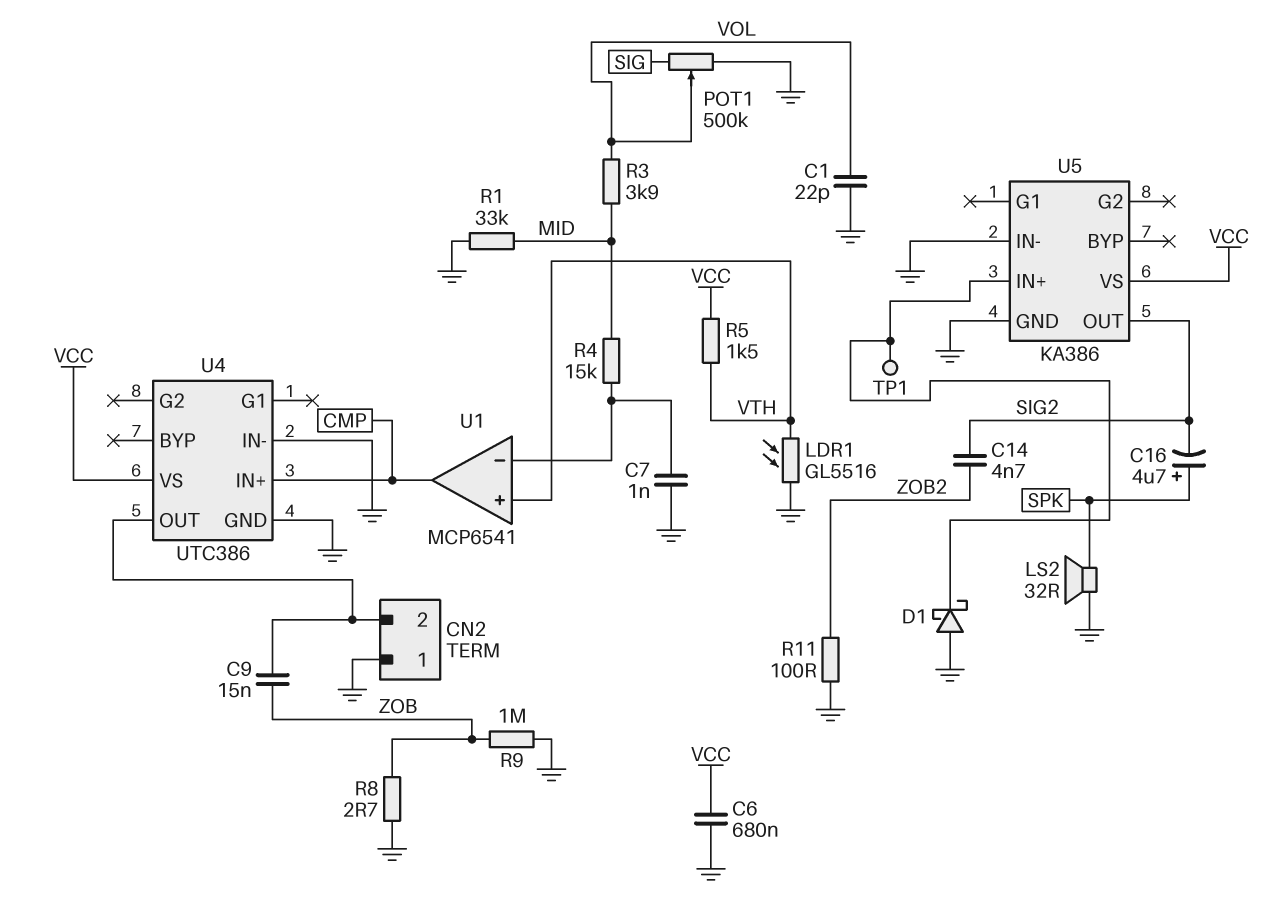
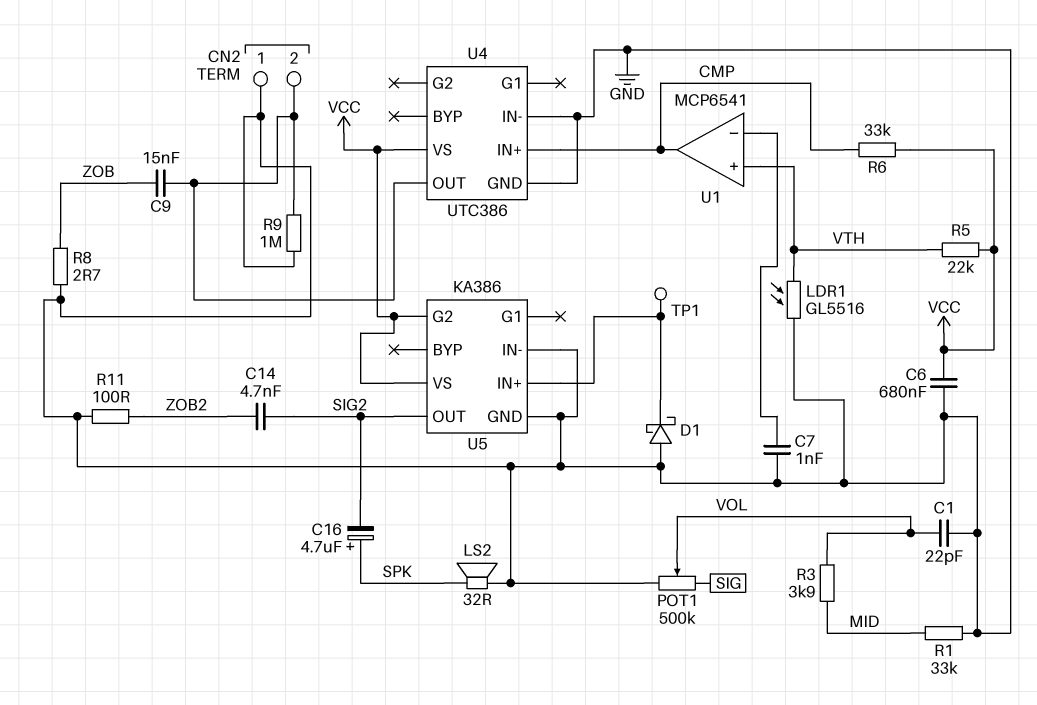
R4: 15k (MID, U1/in-) -> none
R5: 1.5k (VCC, VTH) -> 22k (VCC, VTH)
R6: none -> 33k (CMP, VCC)
R9: 1M (GND, ZOB) -> 1M (CN2/2, GND)
U5 pin G2: none -> VCC

